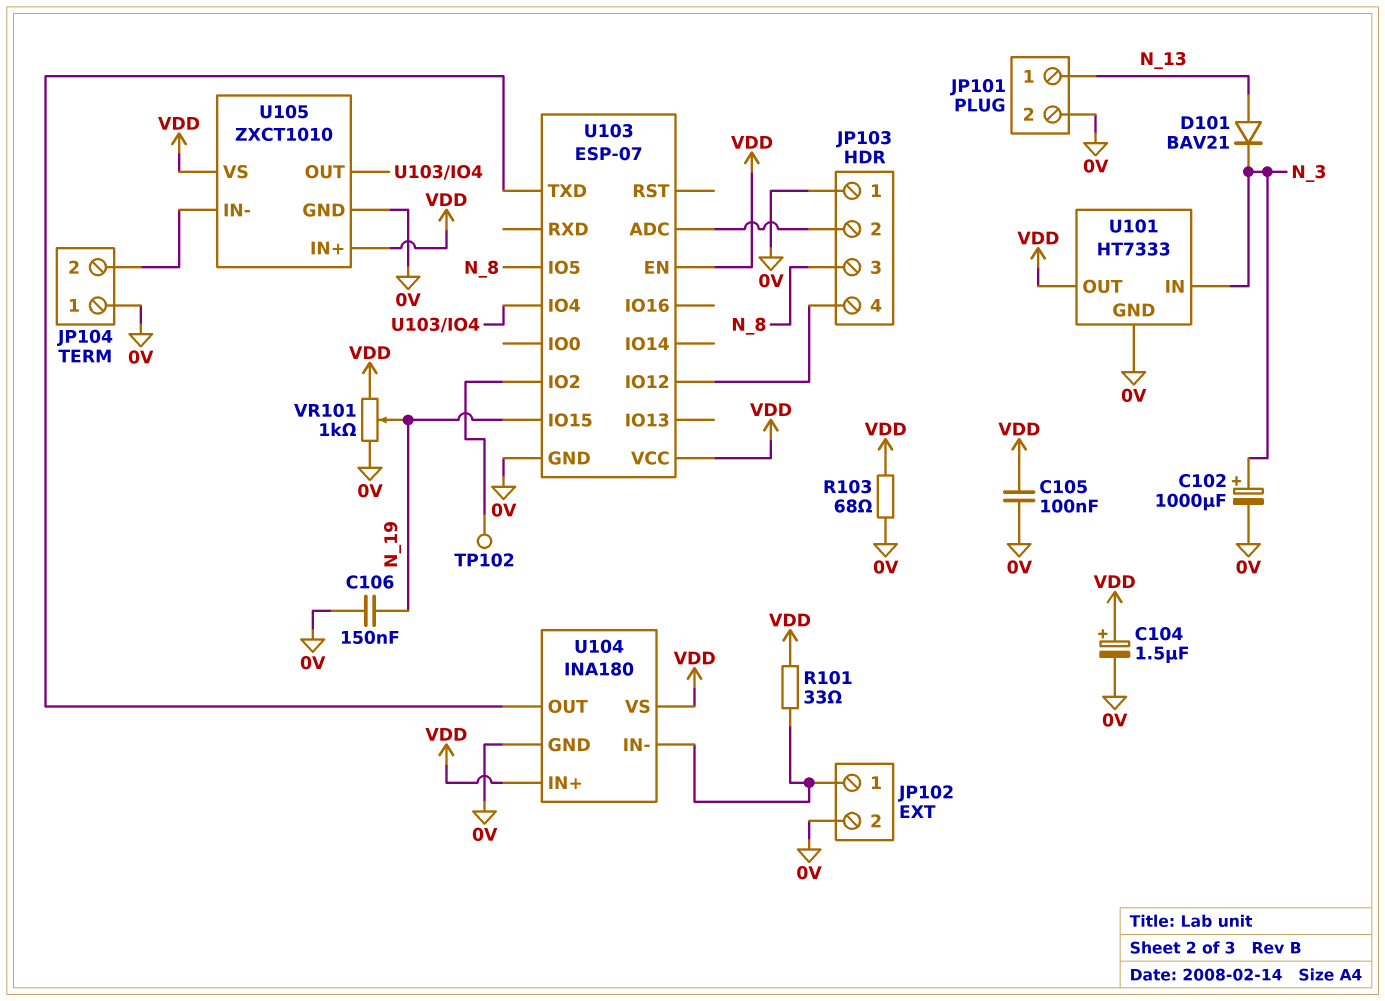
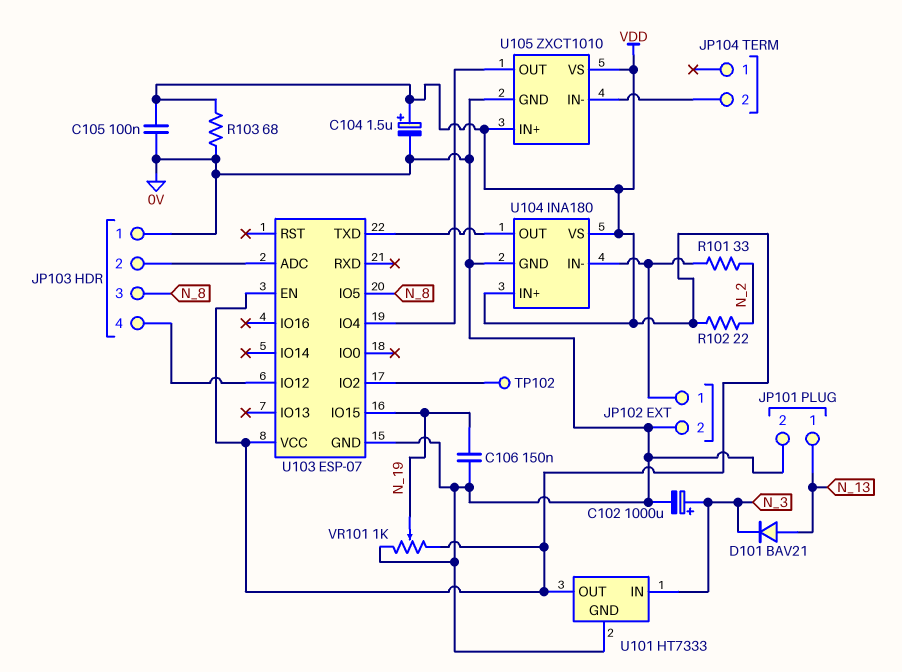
JP104 pin 1: 0V -> none
R101: 33 (JP102/1, VDD) -> 33 (JP102/1, N_2)
R102: none -> 22 (N_2, VDD)

